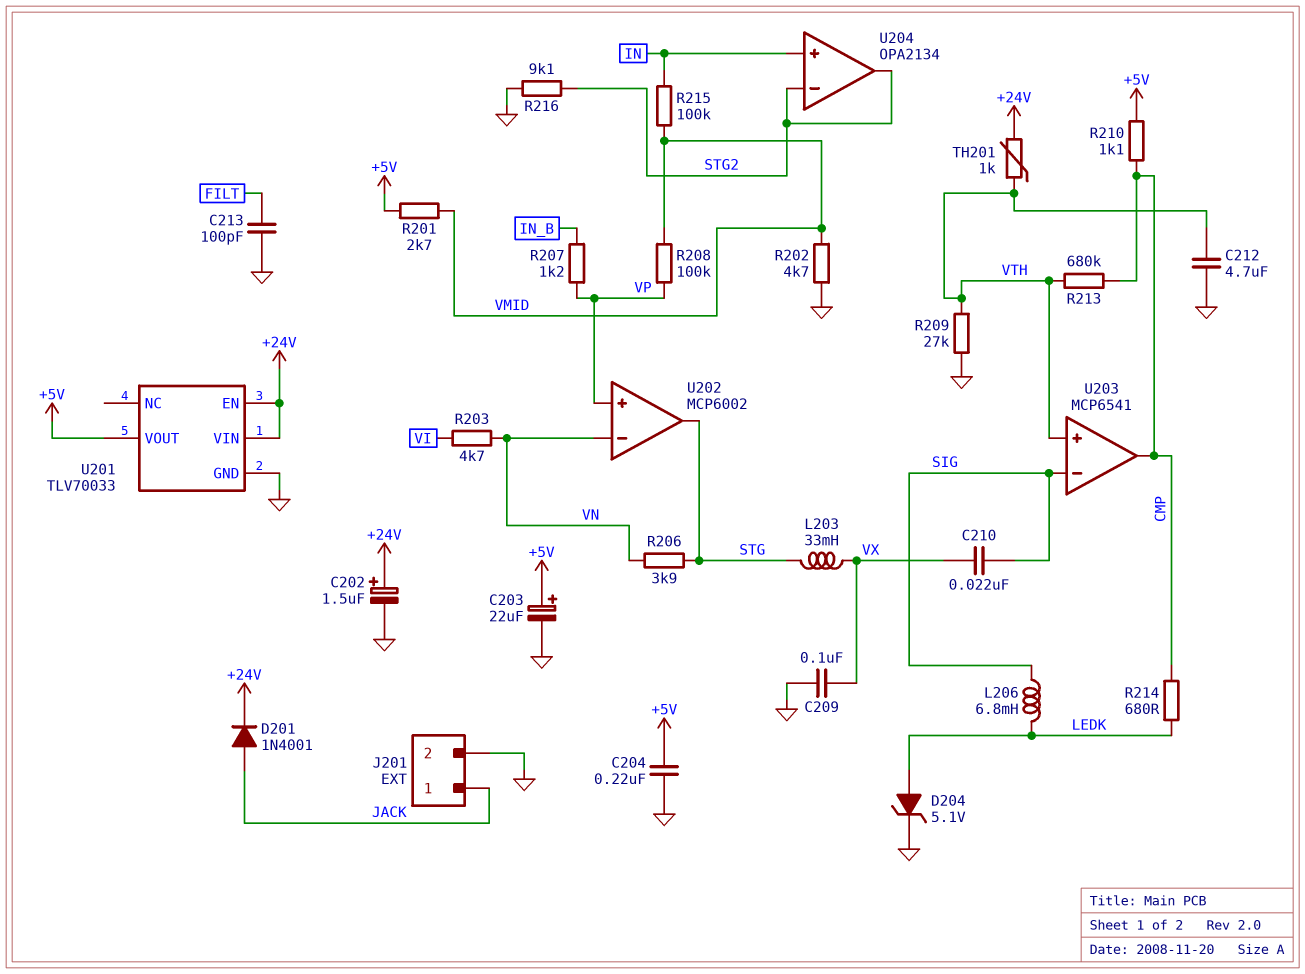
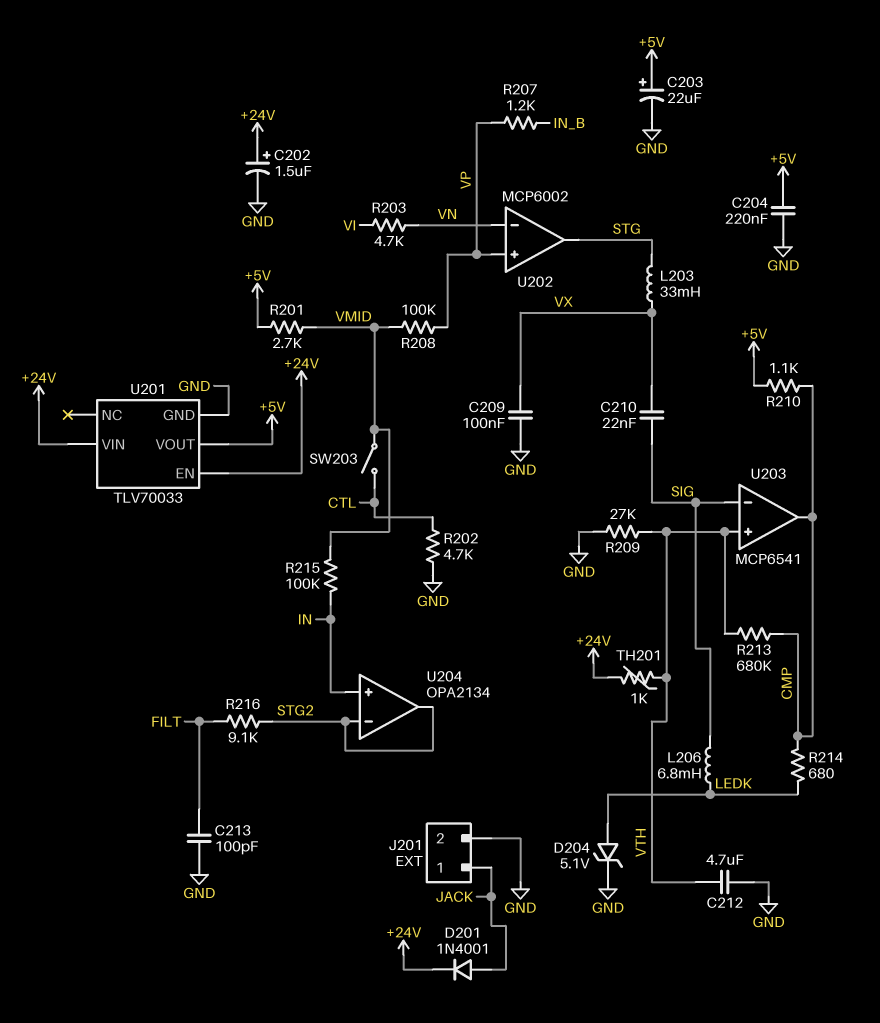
R202: 4.7k (GND, VMID) -> 4.7k (CTL, GND)
R206: 3.9k (STG, VN) -> none
R216: 9.1k (GND, STG2) -> 9.1k (FILT, STG2)
SW203: none -> switch (CTL, VMID)

